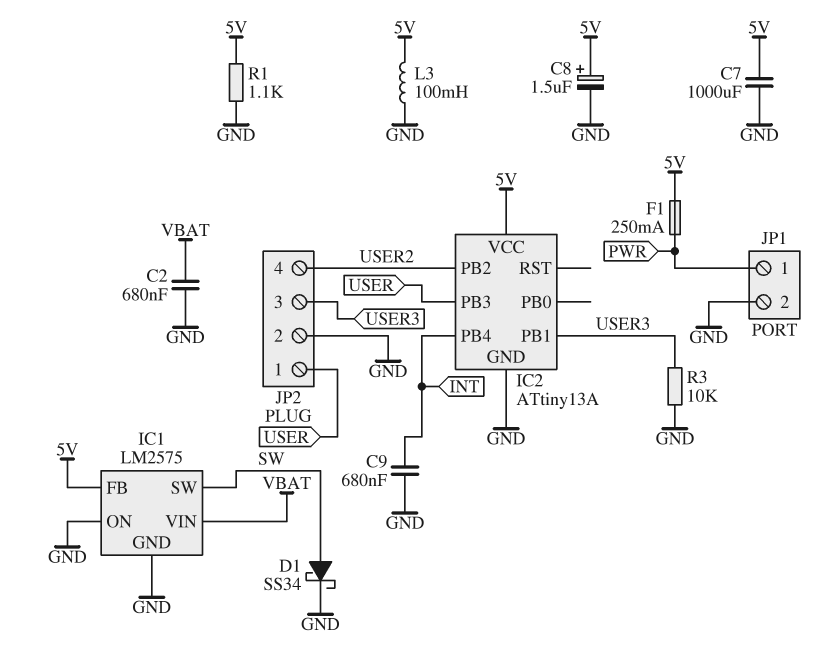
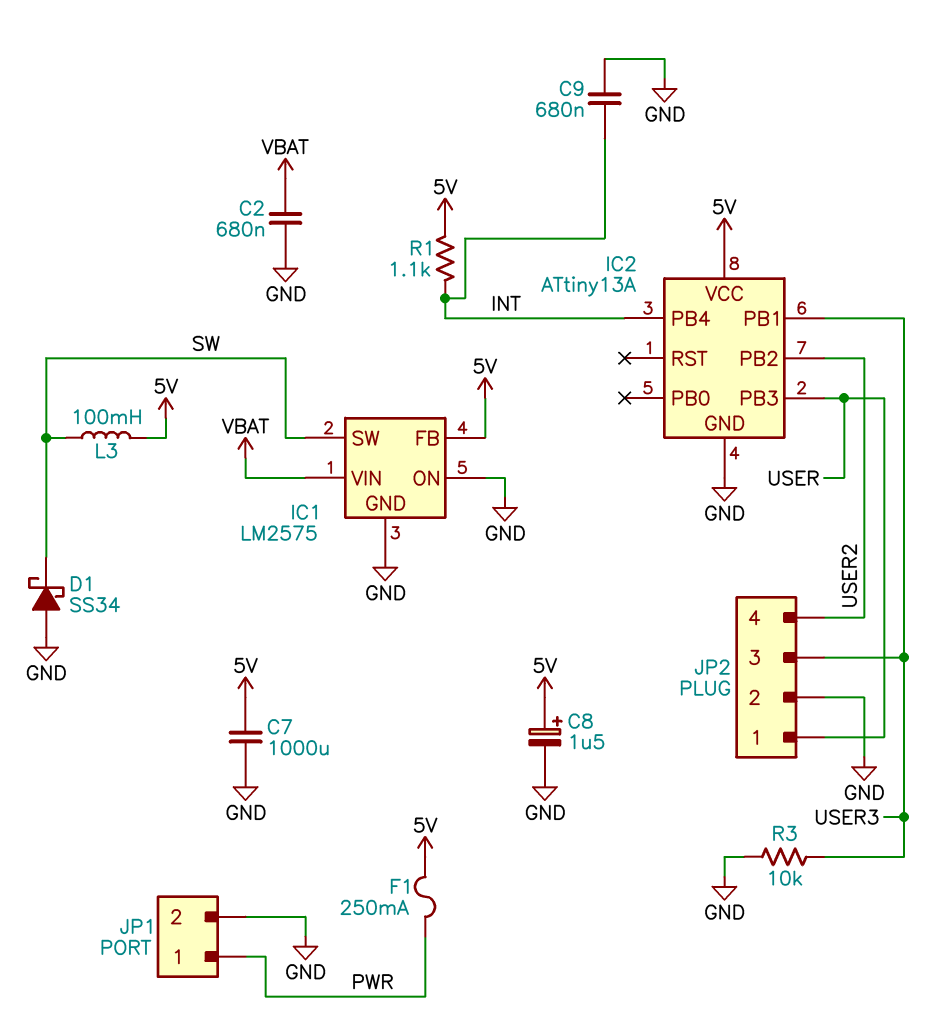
D1: schottky SS34 (A SW, K GND) -> schottky SS34 (A GND, K SW)
L3: 100mH (5V, GND) -> 100mH (5V, SW)
R1: 1.1k (5V, GND) -> 1.1k (5V, INT)

